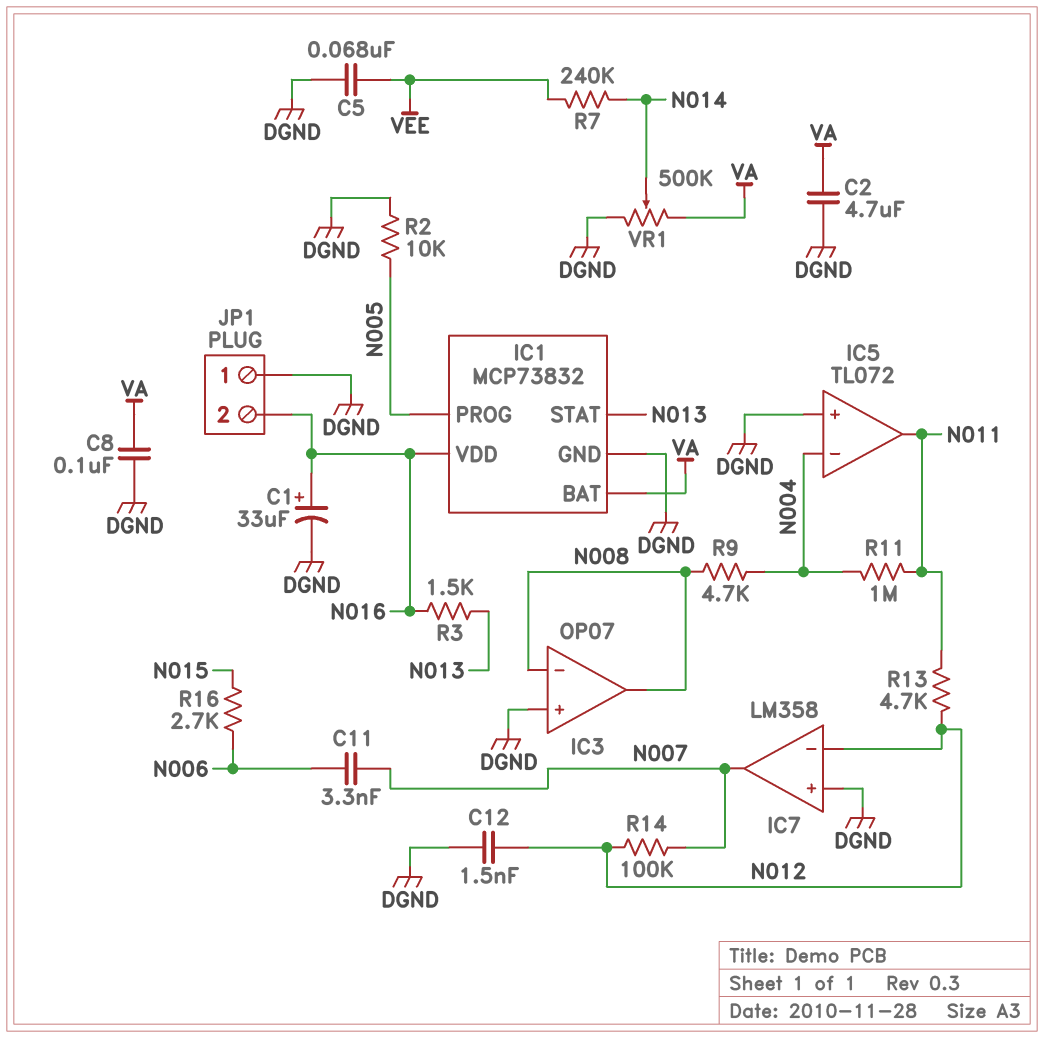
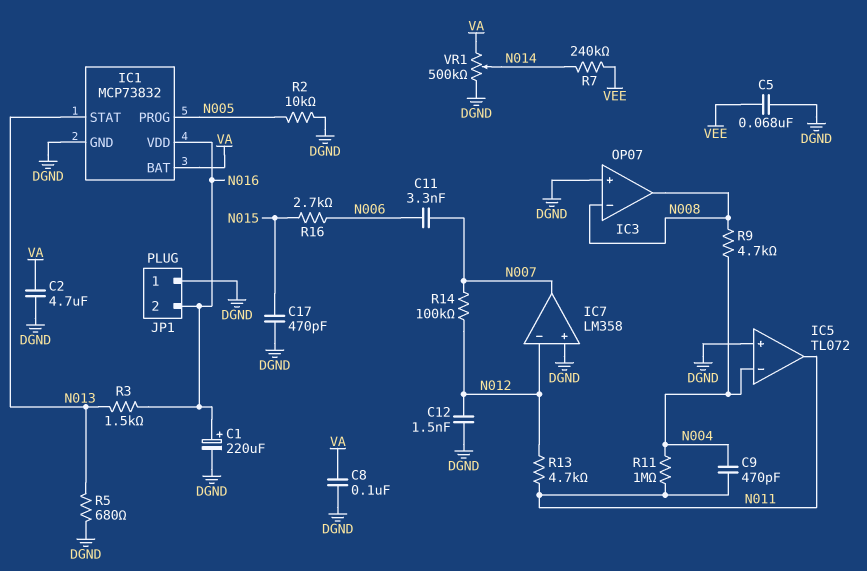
C1: 33uF (plus N016, minus DGND) -> 220uF (plus N016, minus DGND)
C9: none -> 470pF (N004, N011)
C17: none -> 470pF (DGND, N015)
R5: none -> 680 (DGND, N013)

